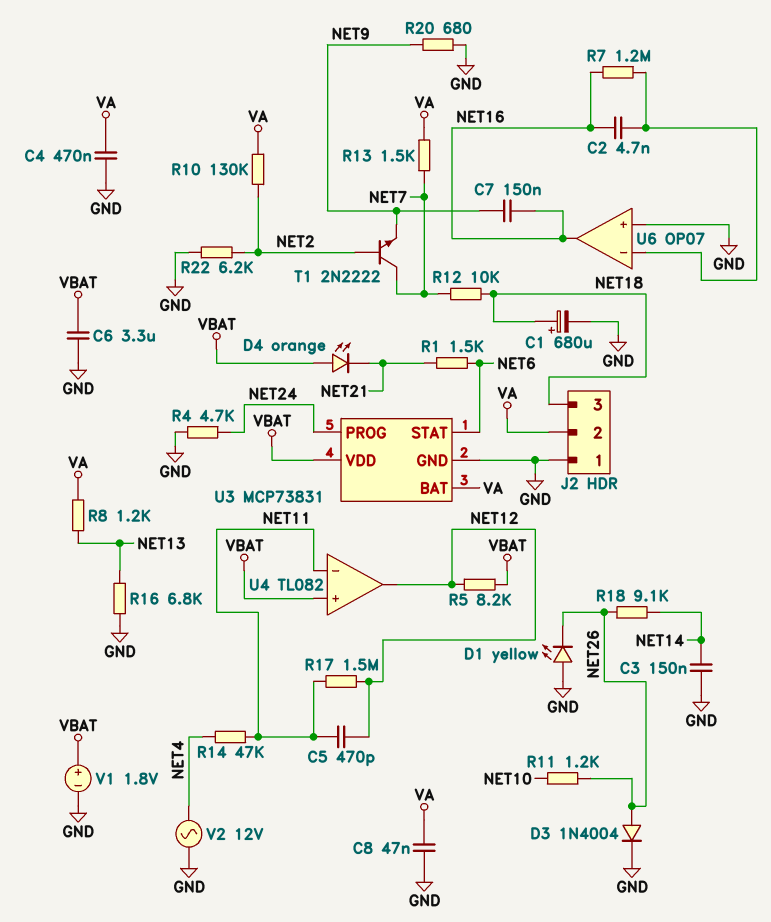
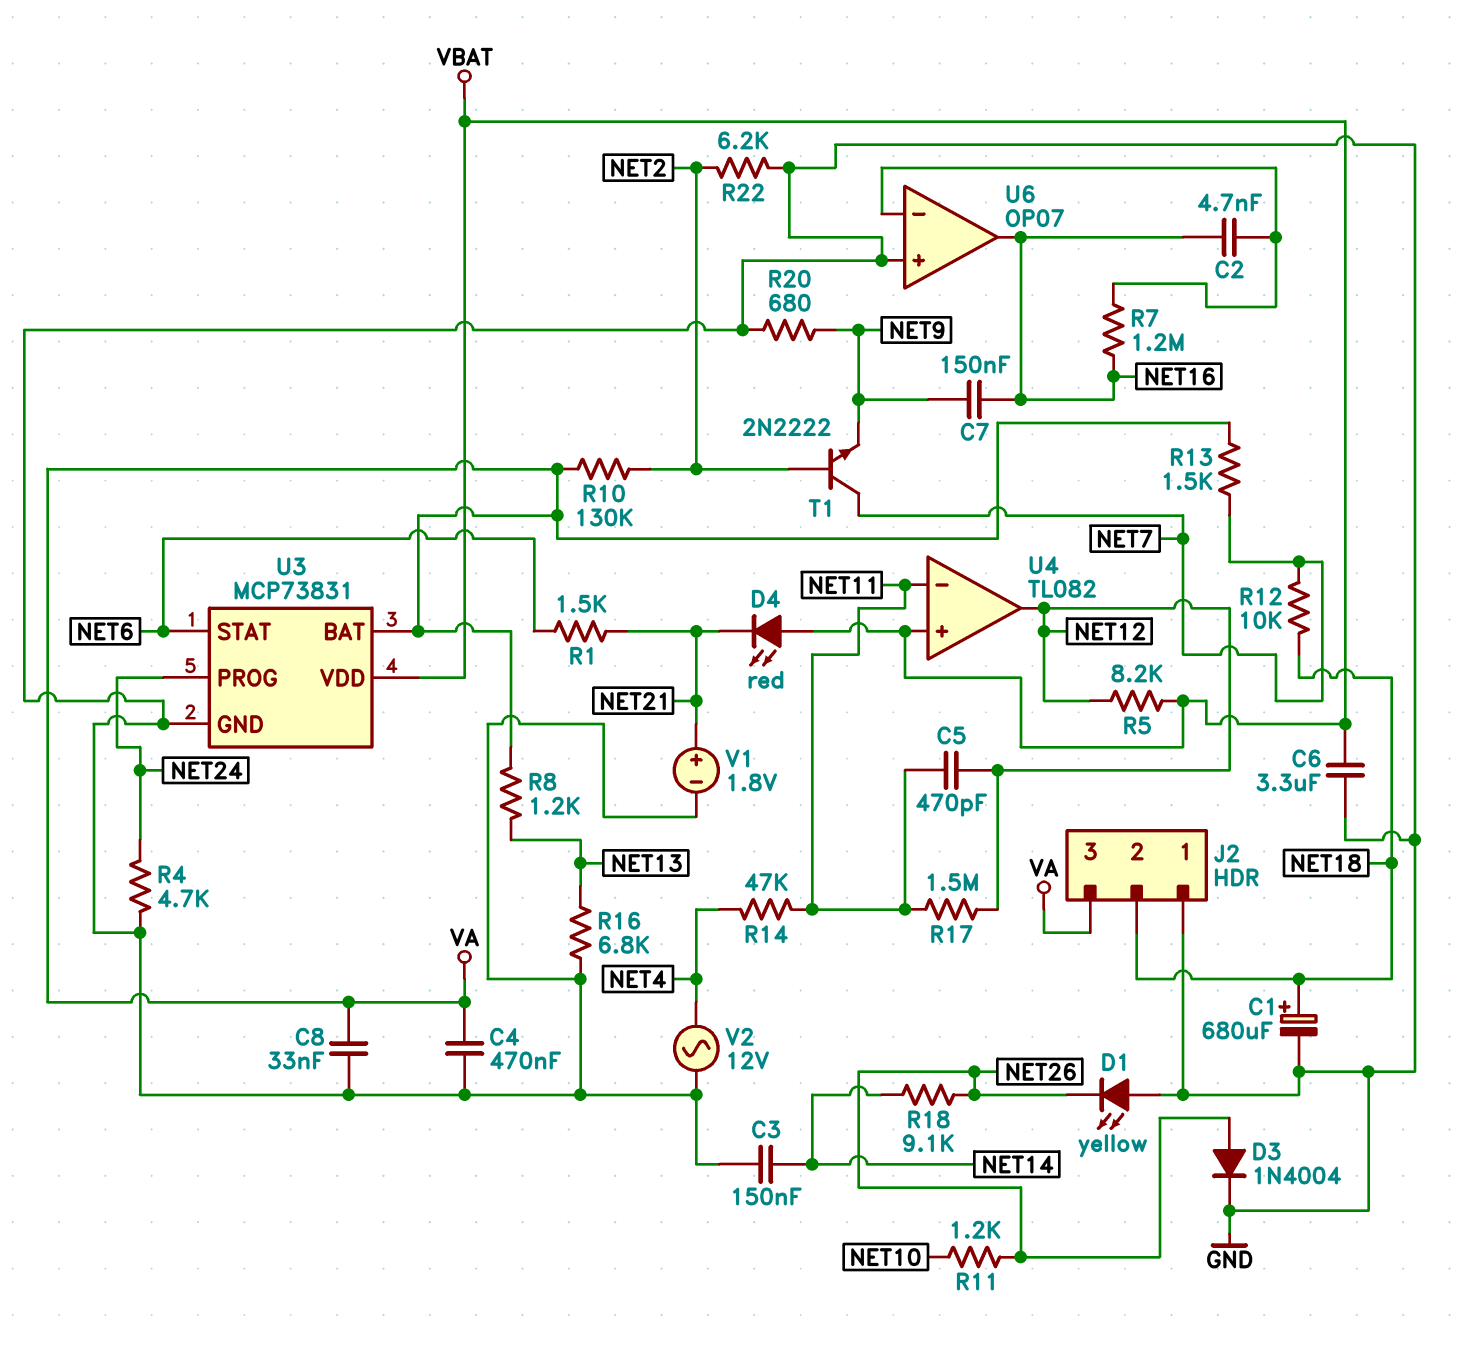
C8: 47nF (GND, VA) -> 33nF (GND, VA)
D4: LED orange (A VBAT, K NET21) -> LED red (A VBAT, K NET21)
J2 pin 2: VA -> NET18
J2 pin 3: NET18 -> VA
V1: 1.8V (plus VBAT, minus GND) -> 1.8V (plus NET21, minus GND)

